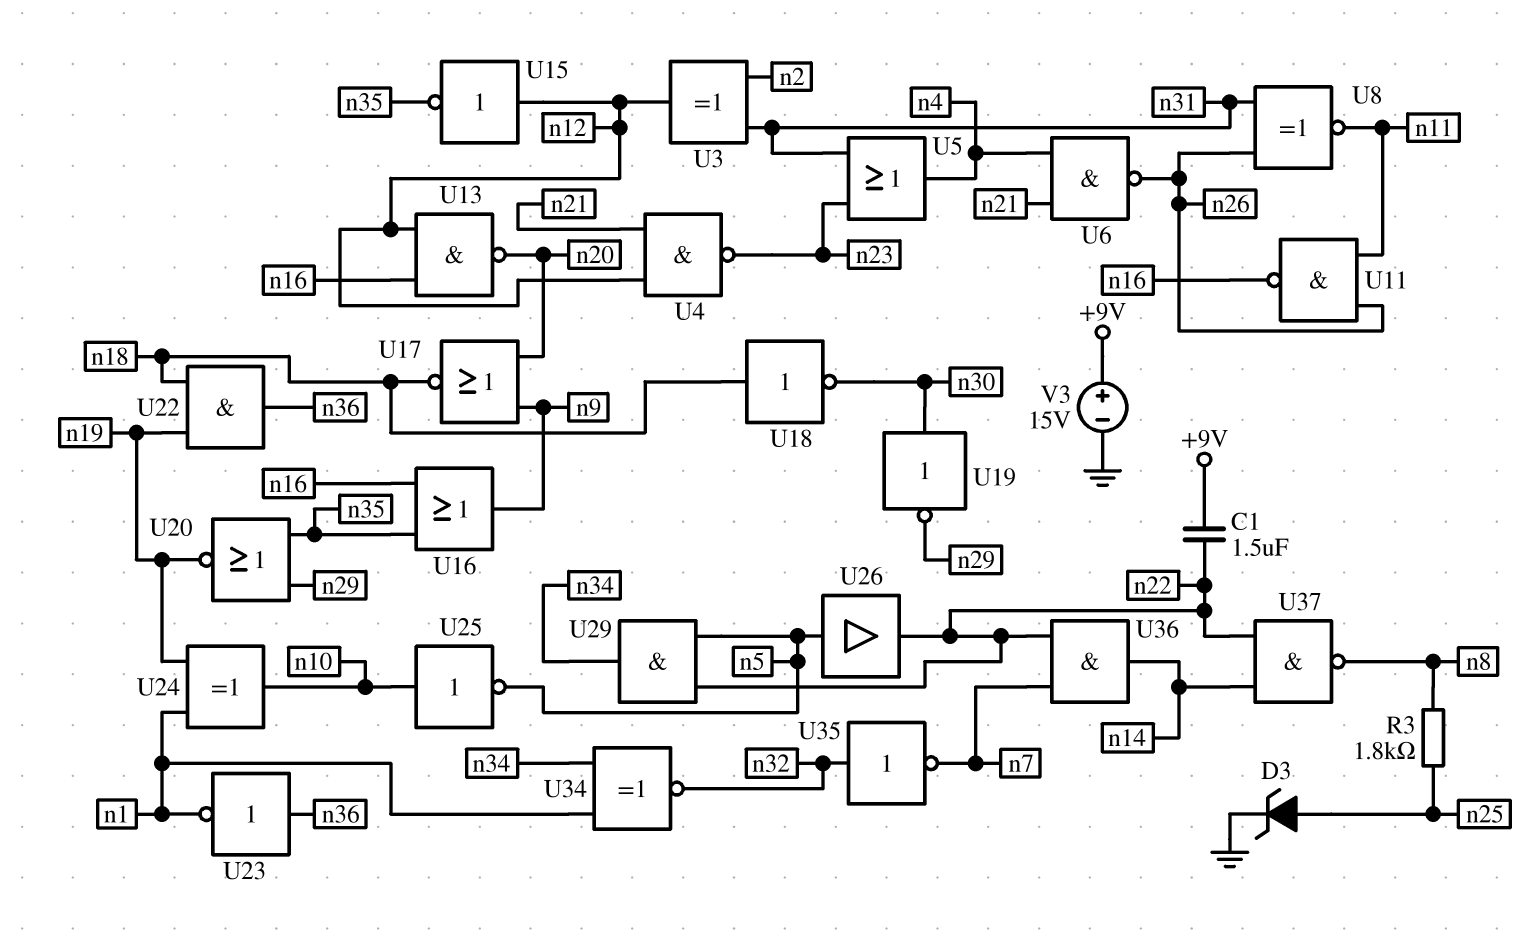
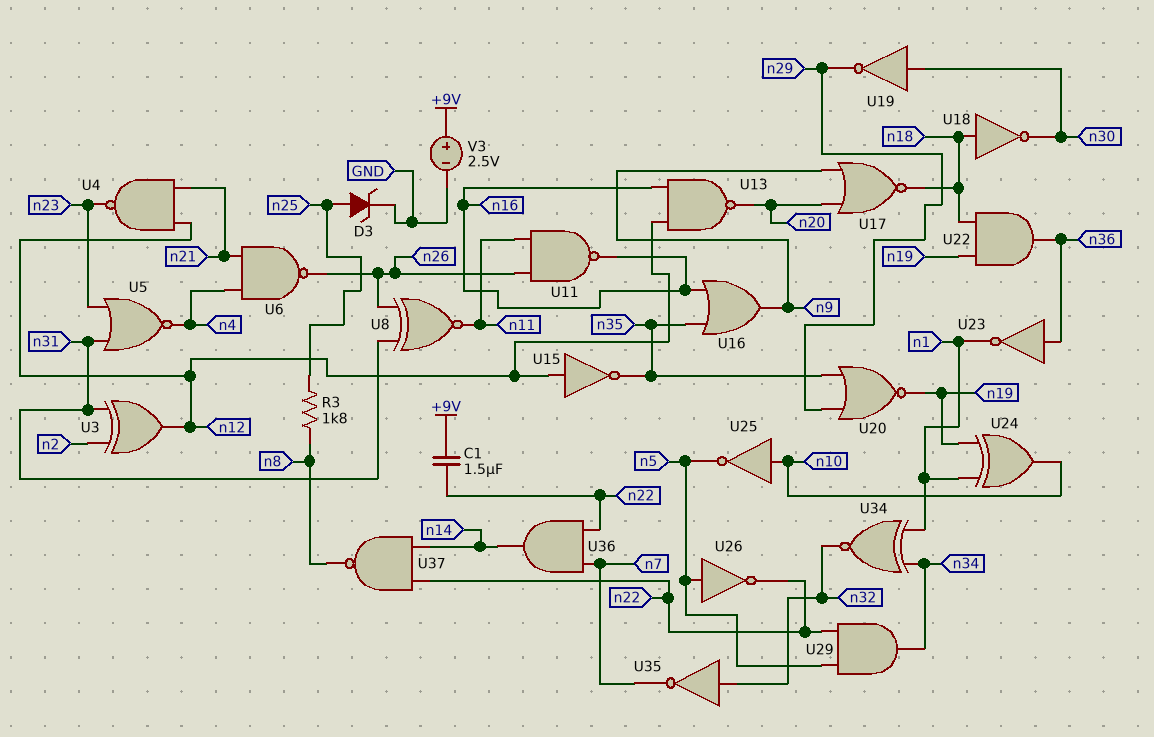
U5: OR (in n23, in n31, out n4) -> NOR (in n23, in n31, out n4)
U26: buffer (in n5, out n22) -> NOT (in n5, out n22)
V3: 15V (plus +9V, minus GND) -> 2.5V (plus +9V, minus GND)

